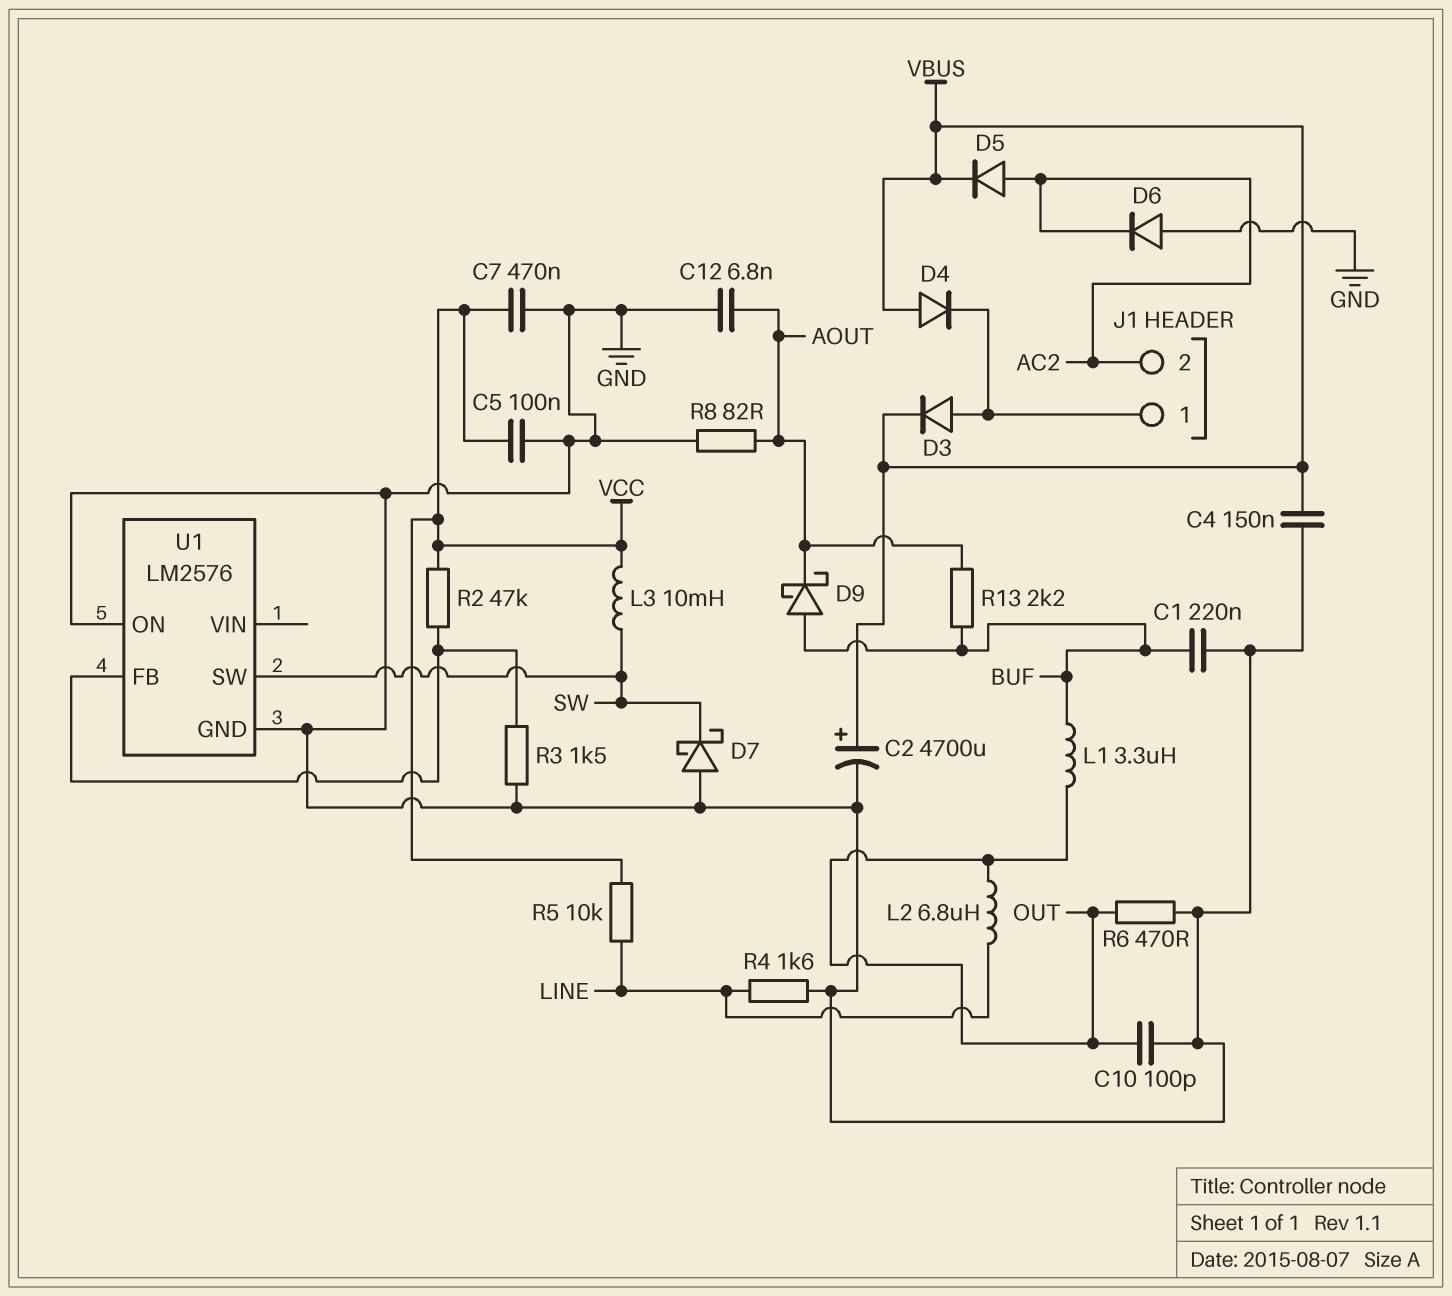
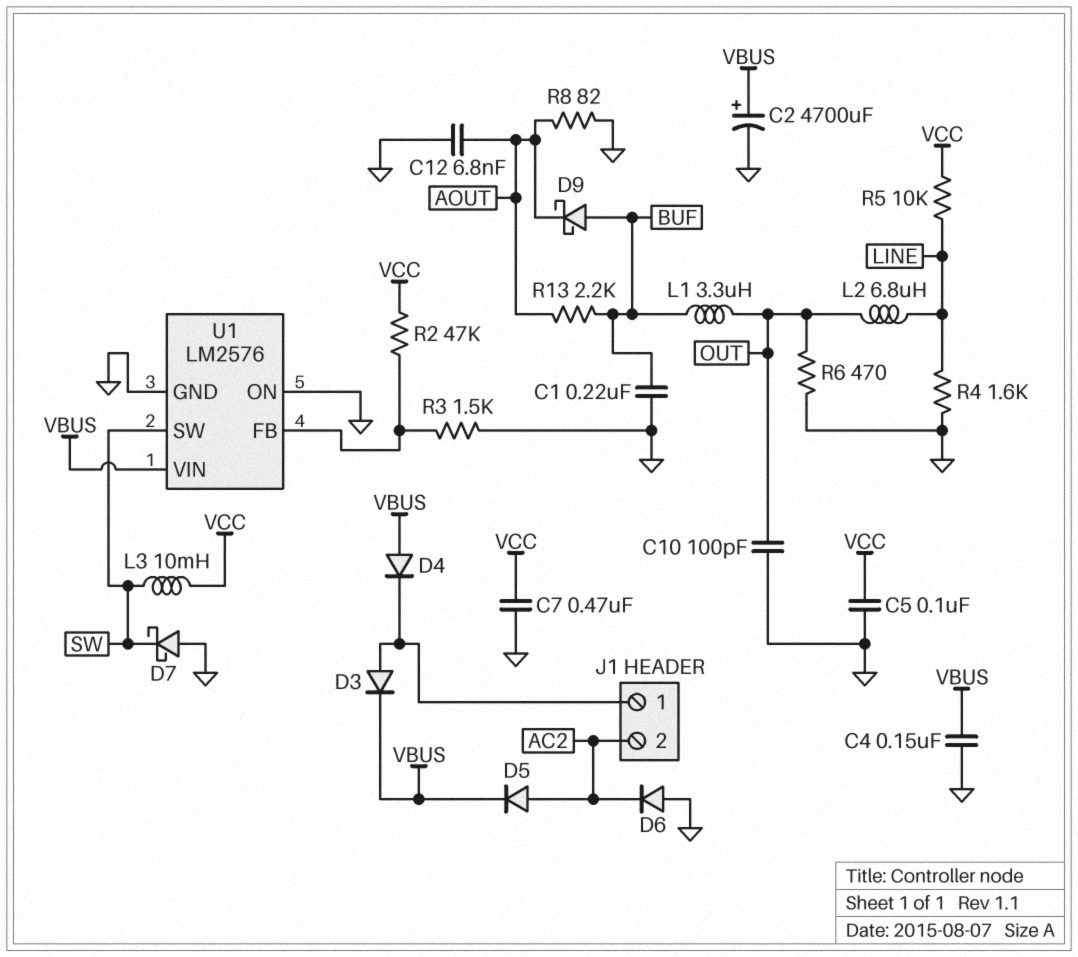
U1 pin VIN: none -> VBUS

